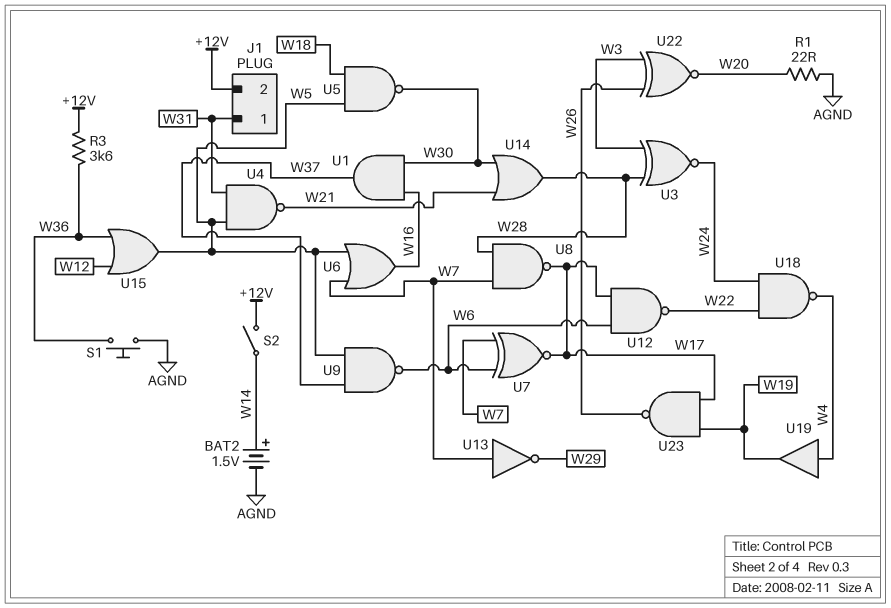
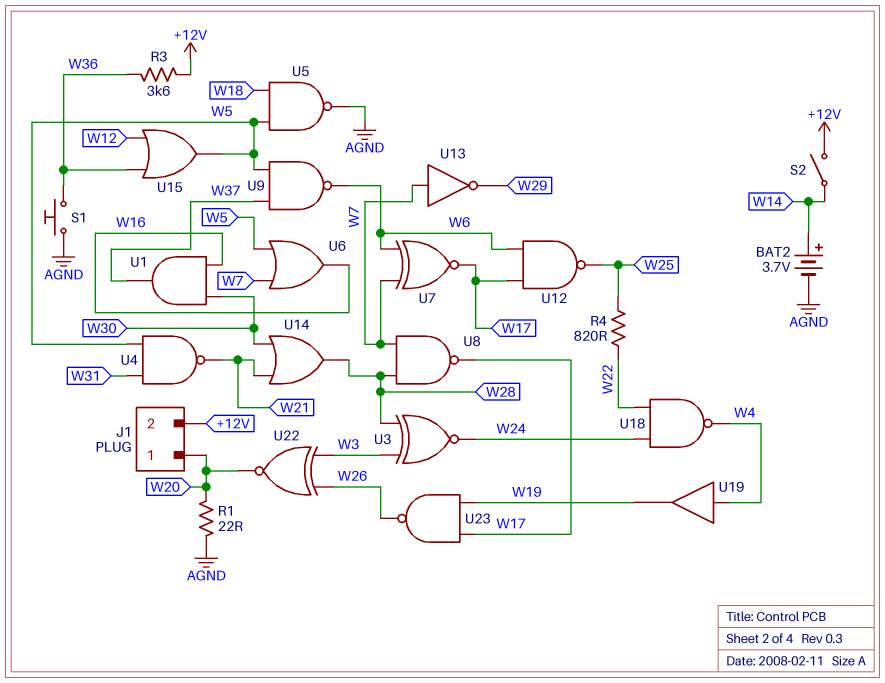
BAT2: 1.5V (plus W14, minus AGND) -> 3.7V (plus W14, minus AGND)
J1 pin 1: W31 -> W20
R4: none -> 820 (W22, W25)
U5: NAND (in W5, in W18, out W30) -> NAND (in W5, in W18, out AGND)
U12: NAND (in W6, in W17, out W22) -> NAND (in W6, in W17, out W25)

